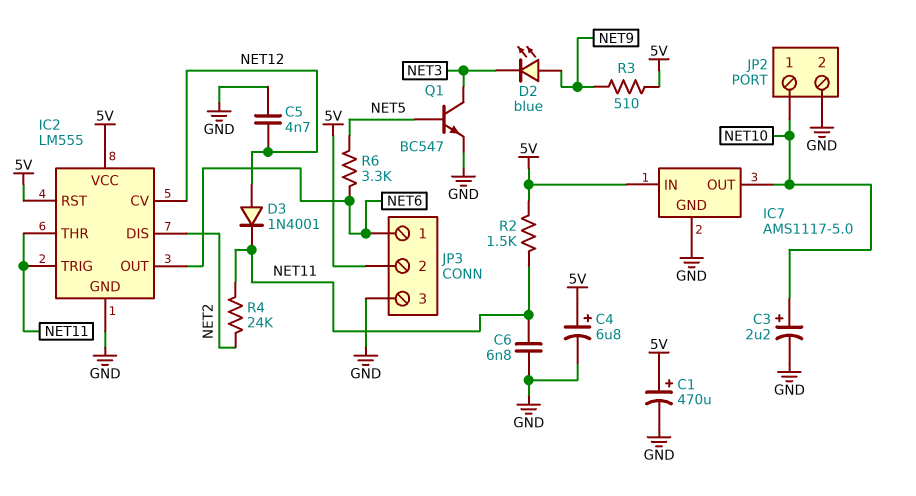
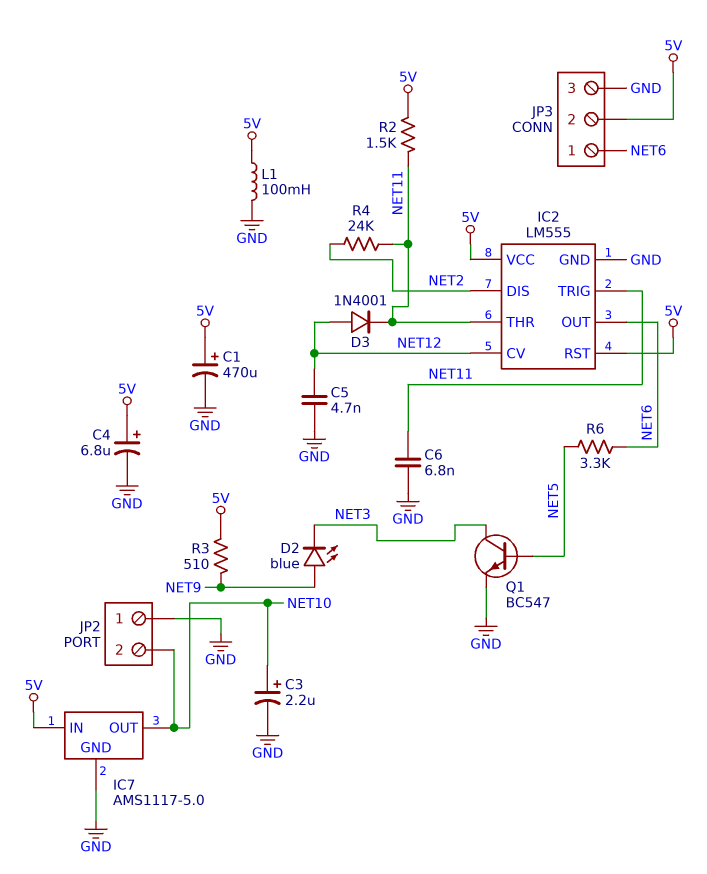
JP2 pin 1: NET10 -> GND
JP2 pin 2: GND -> NET10
L1: none -> 100mH (5V, GND)

